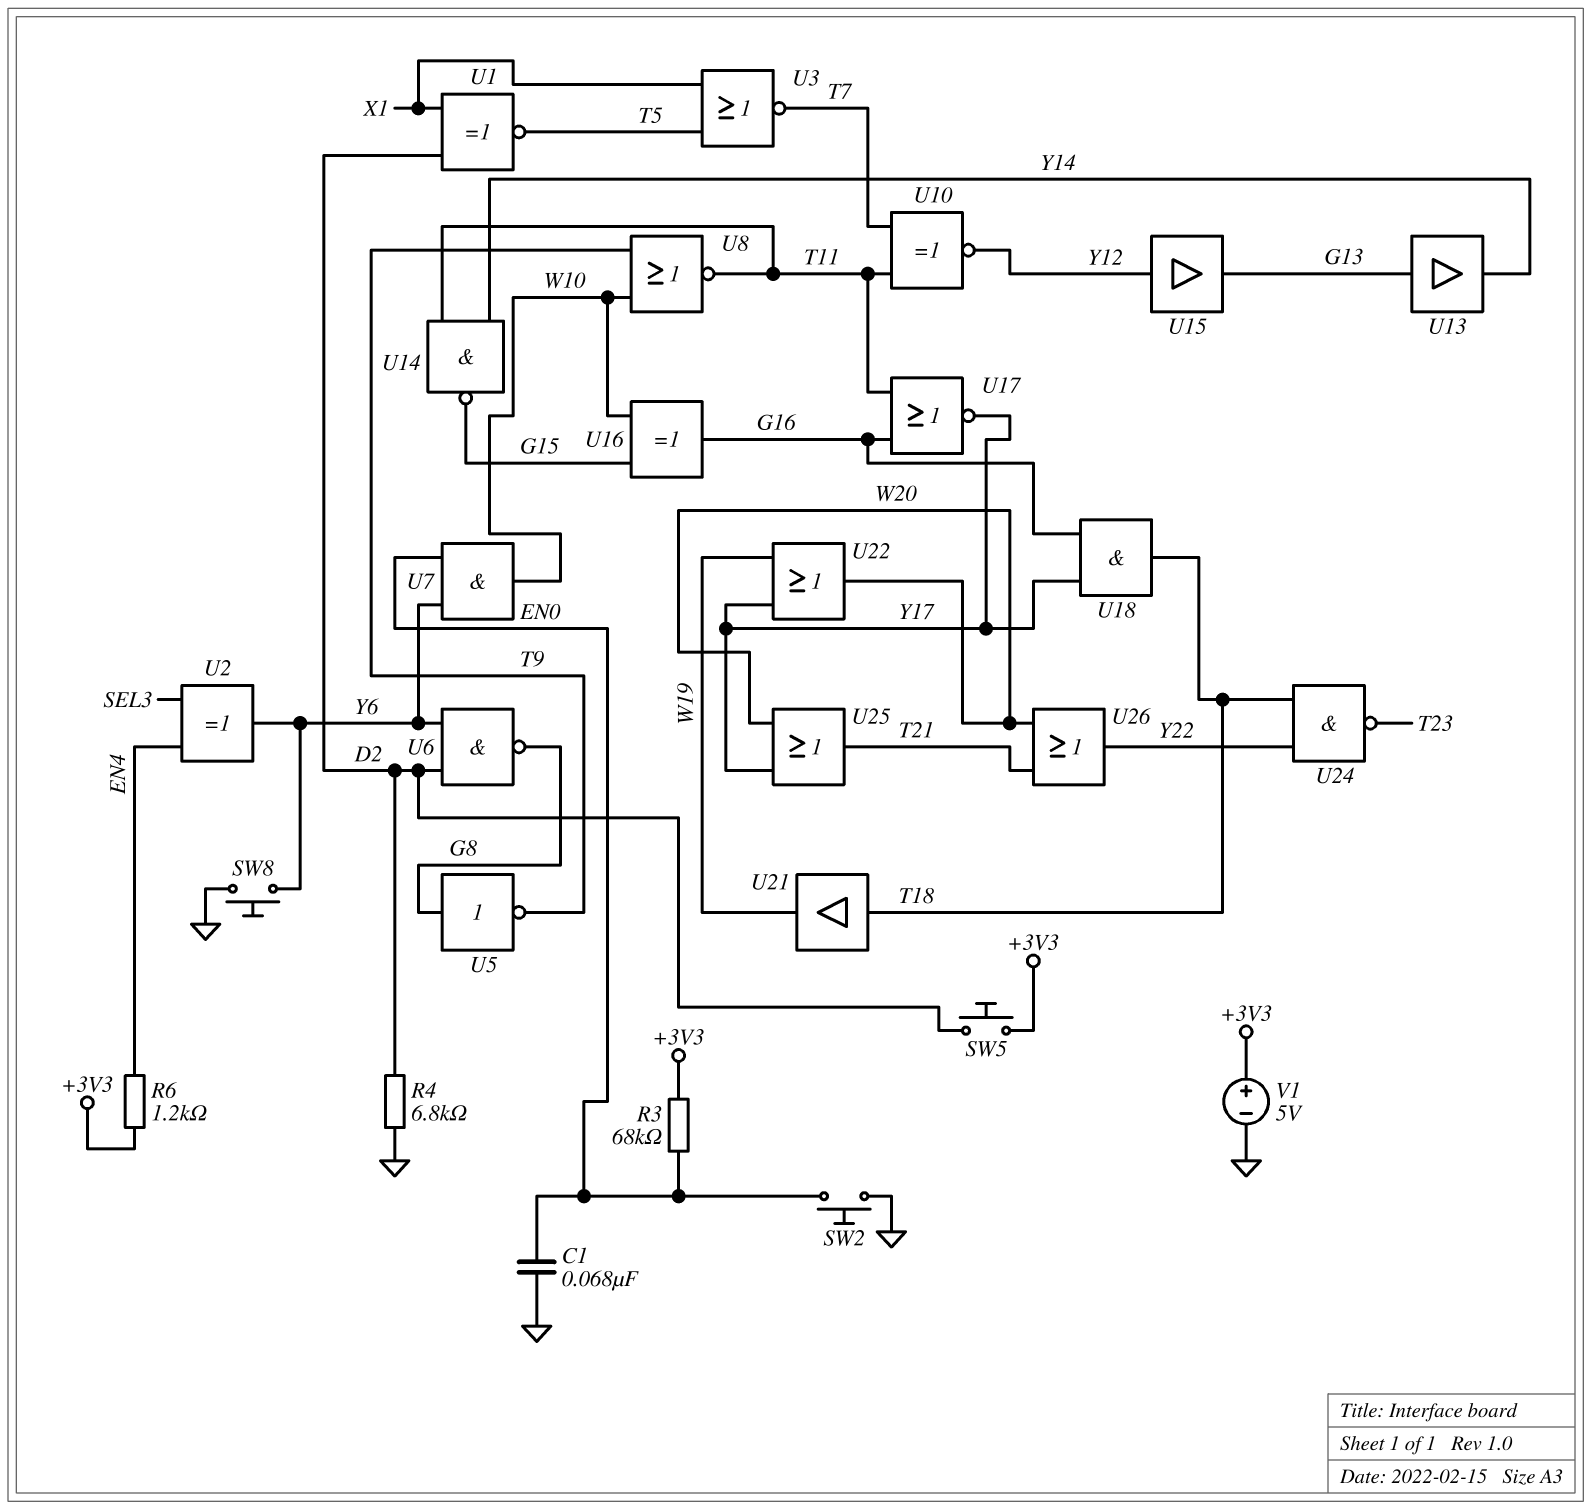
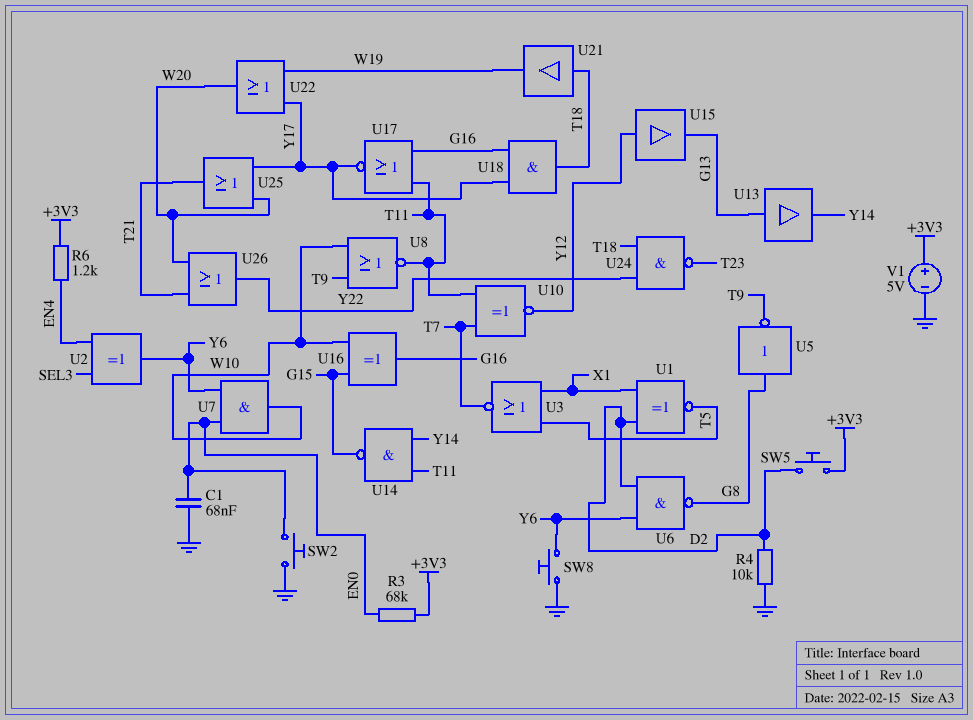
R4: 6.8k (D2, GND) -> 10k (D2, GND)

